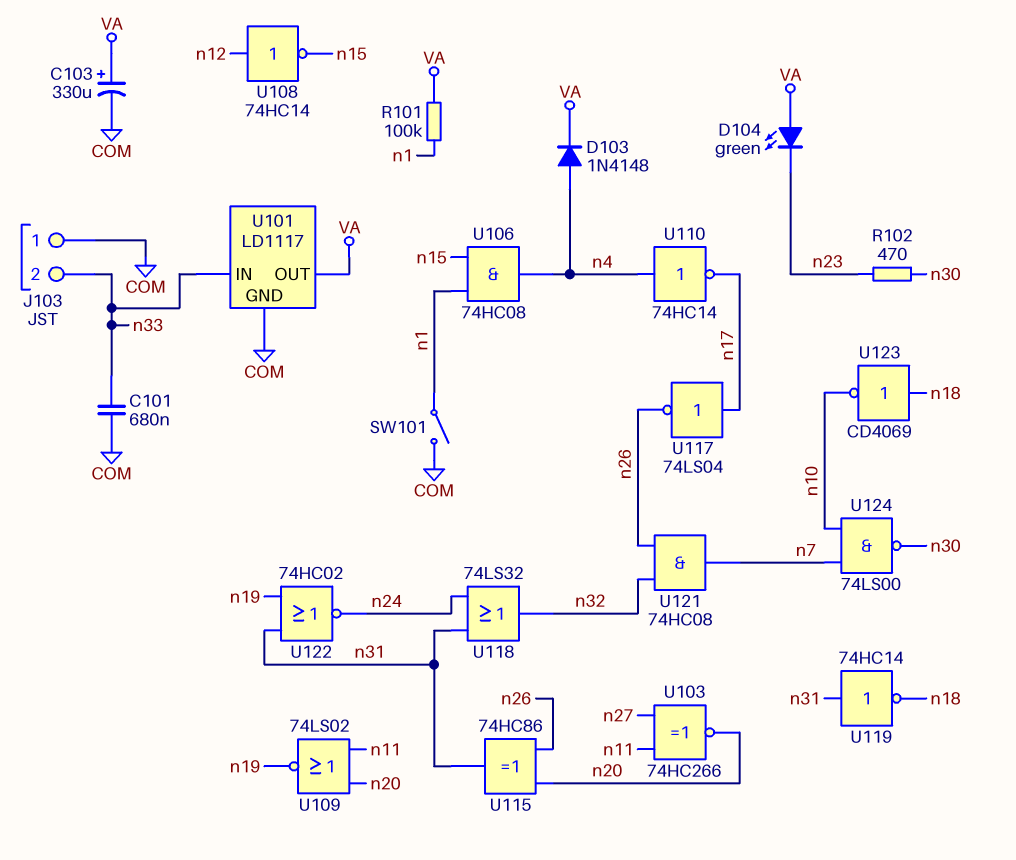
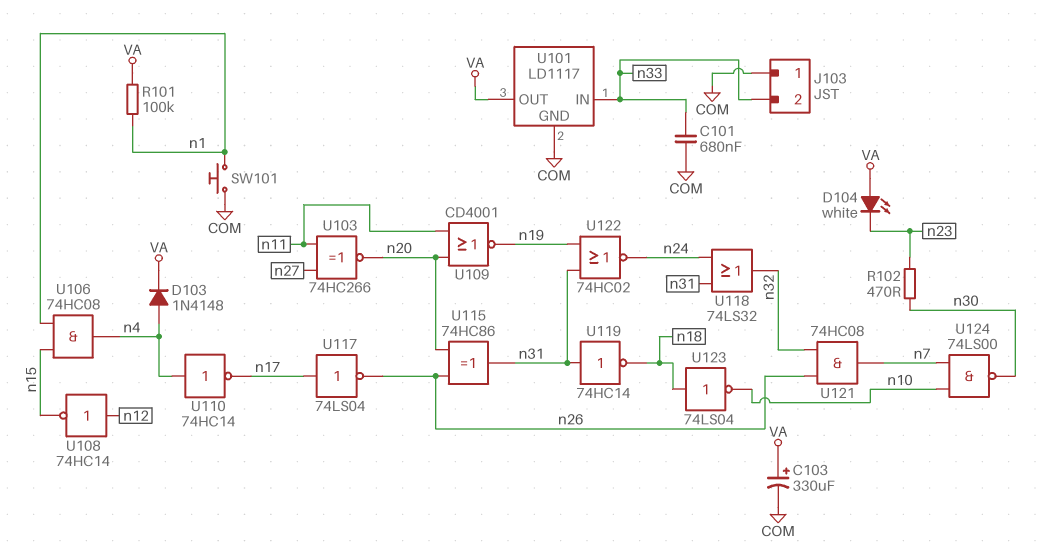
D104: LED green (A VA, K n23) -> LED white (A VA, K n23)
SW101: switch (COM, n1) -> button (COM, n1)
U109: NOR 74LS02 (in n11, in n20, out n19) -> NOR CD4001 (in n11, in n20, out n19)
U123: NOT CD4069 (in n18, out n10) -> NOT 74LS04 (in n18, out n10)

